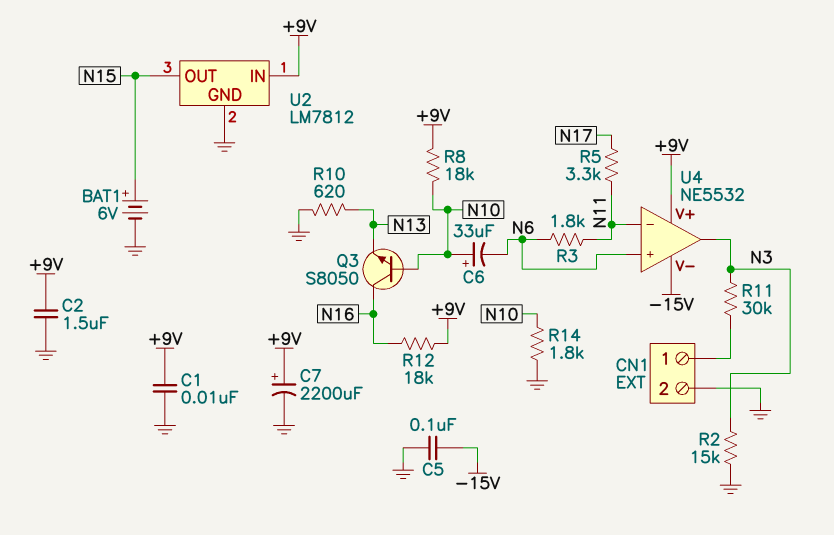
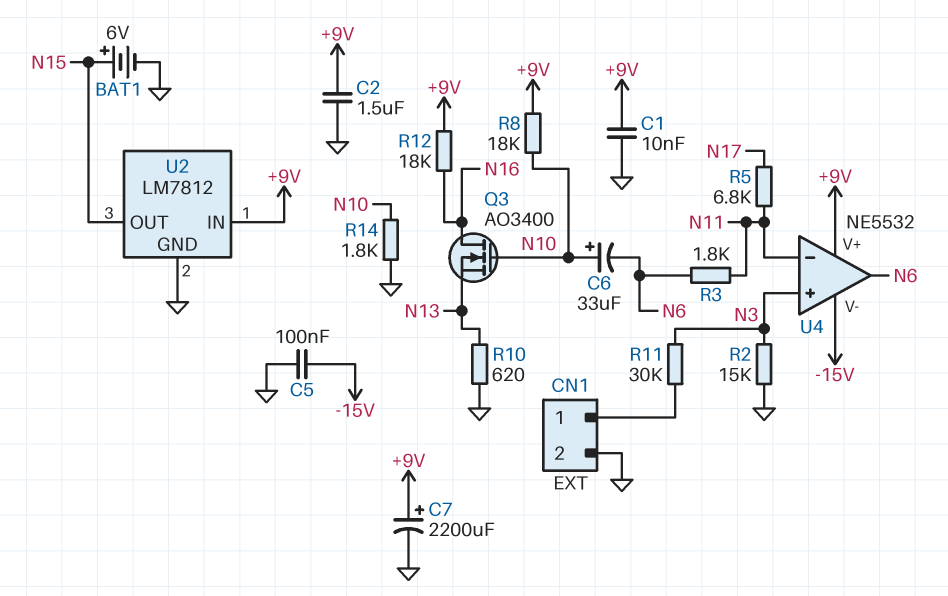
Q3: NPN S8050 (B N10, C N16, E N13) -> NMOS AO3400 (G N10, D N16, S N13)
R5: 3.3k (N11, N17) -> 6.8k (N11, N17)
U4 pin in+: N6 -> N3
U4 pin out: N3 -> N6

